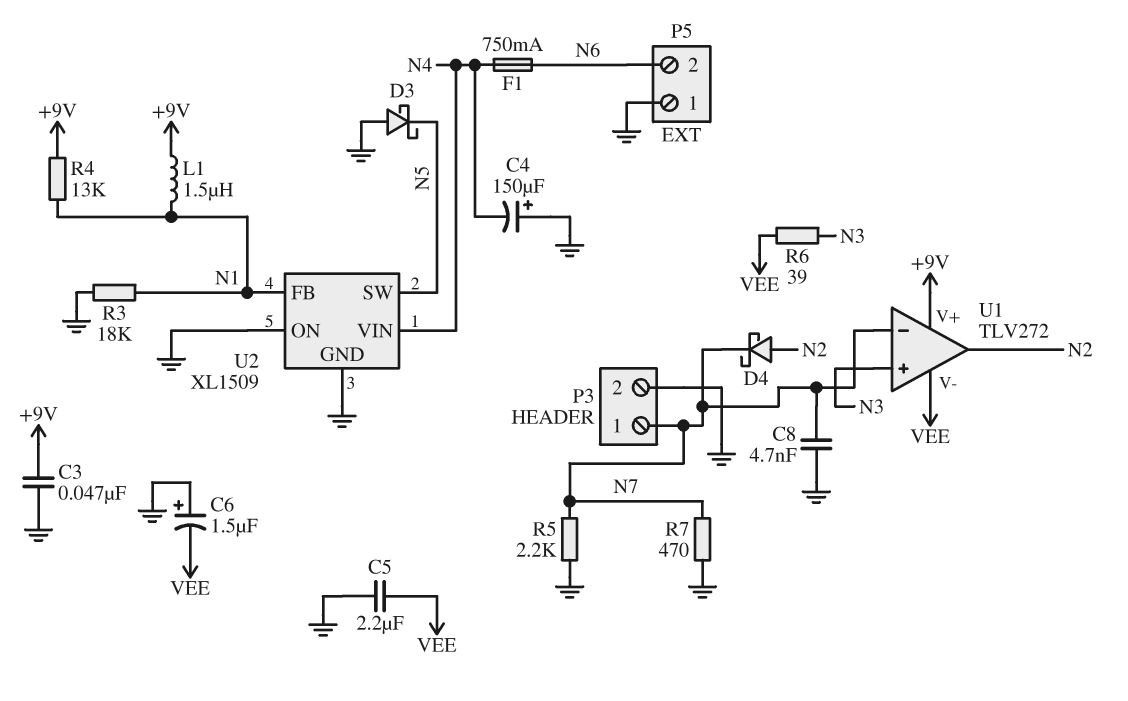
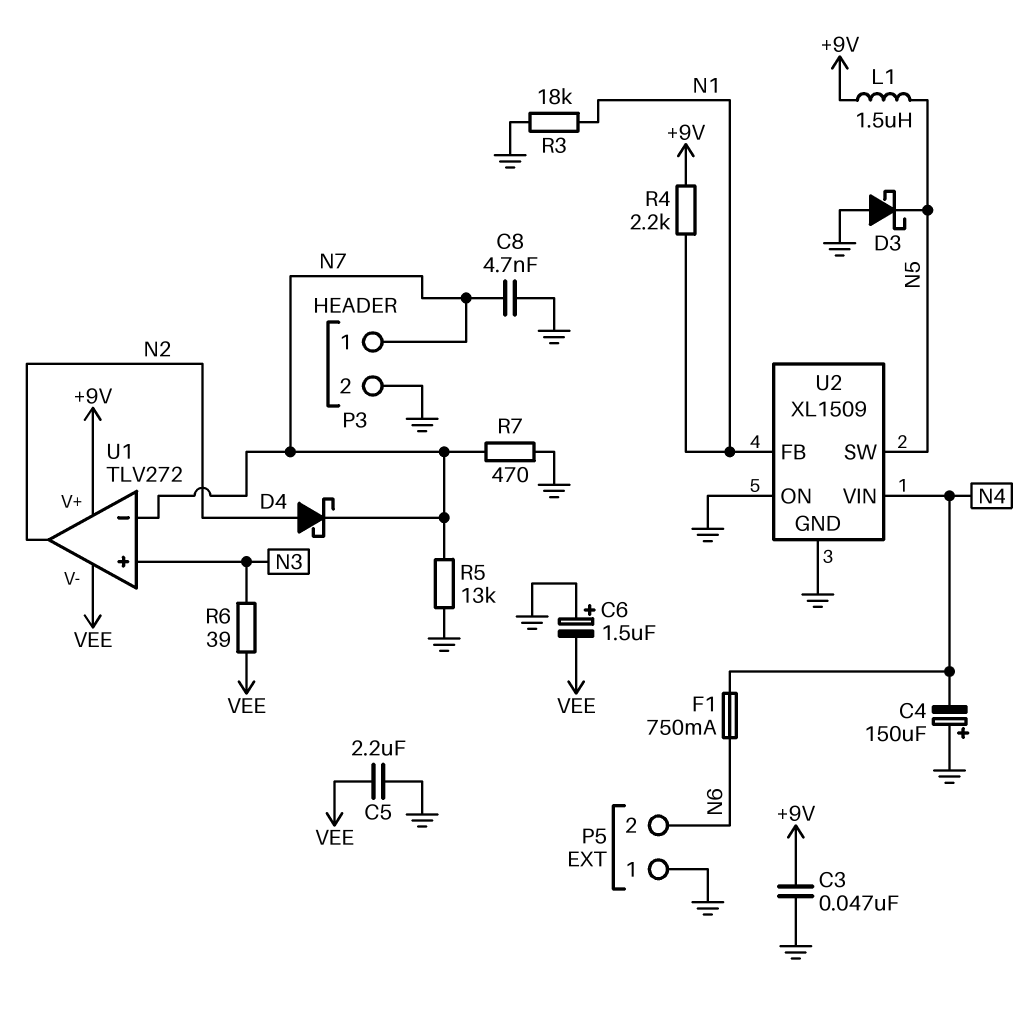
L1: 1.5uH (+9V, N1) -> 1.5uH (+9V, N5)
R4: 13k (+9V, N1) -> 2.2k (+9V, N1)
R5: 2.2k (GND, N7) -> 13k (GND, N7)

